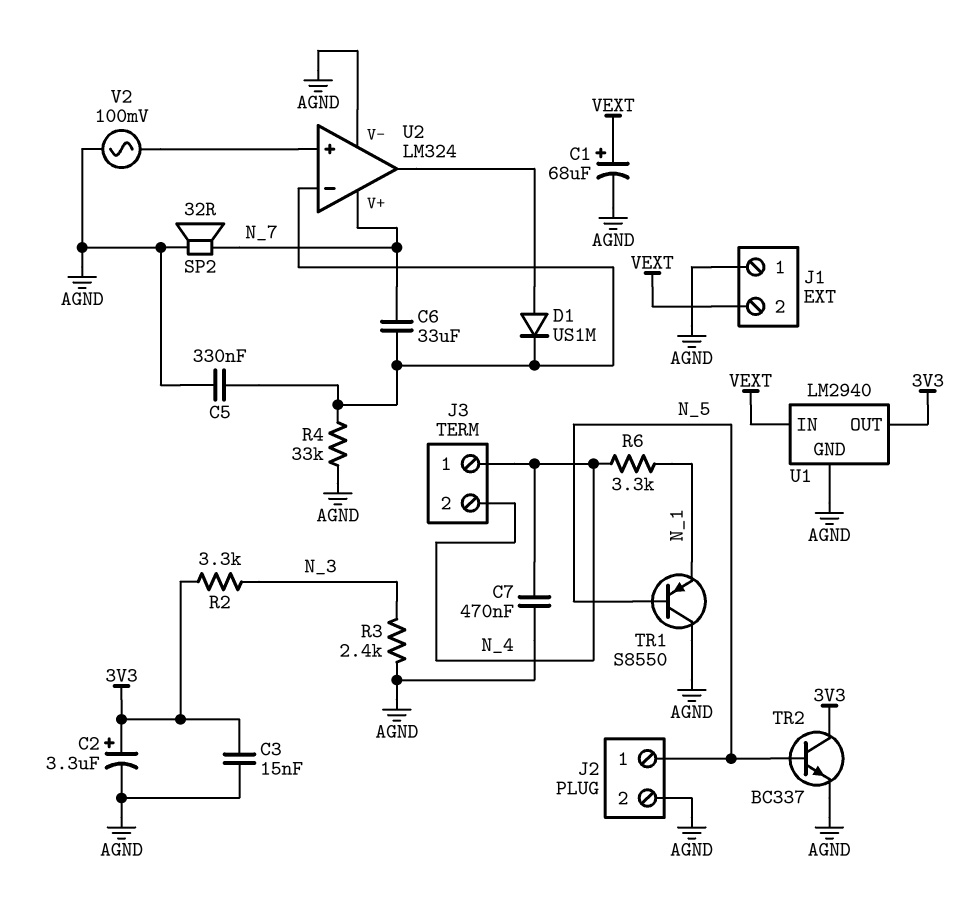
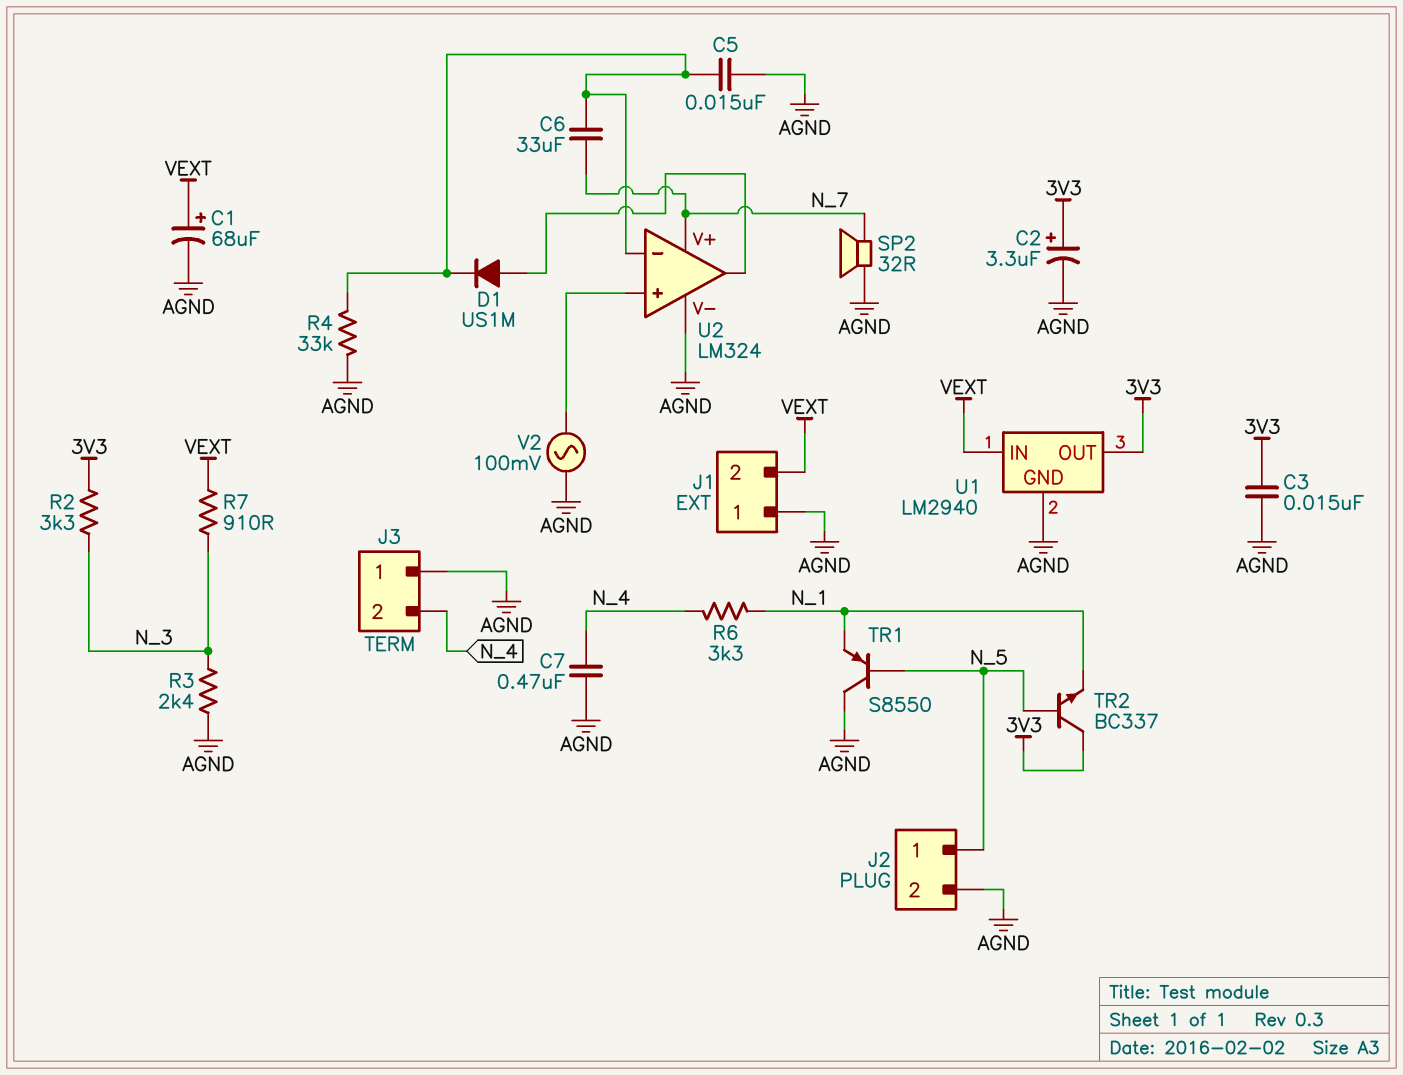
C5: 330nF (AGND, U2/in-) -> 15nF (AGND, U2/in-)
J3 pin 1: N_4 -> AGND
R7: none -> 910 (N_3, VEXT)
TR2: NPN BC337 (B N_5, C 3V3, E AGND) -> NPN BC337 (B N_5, C 3V3, E N_1)

